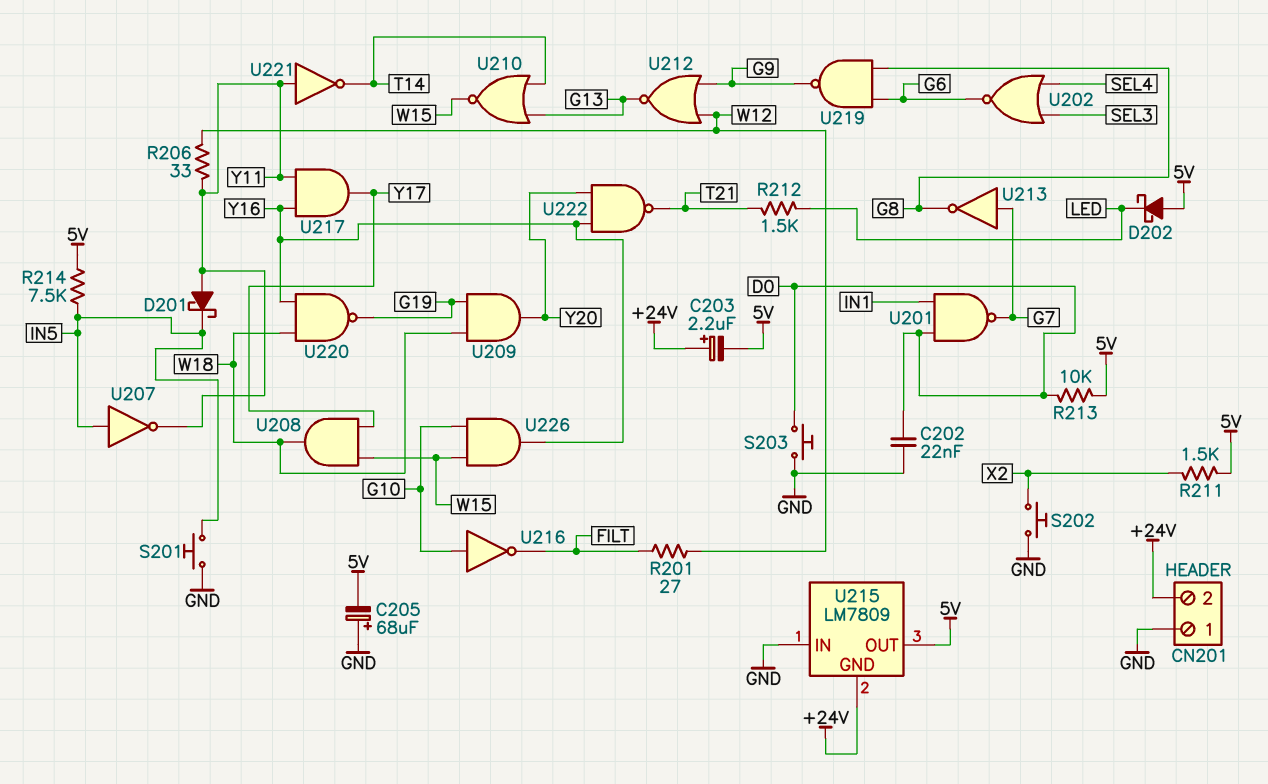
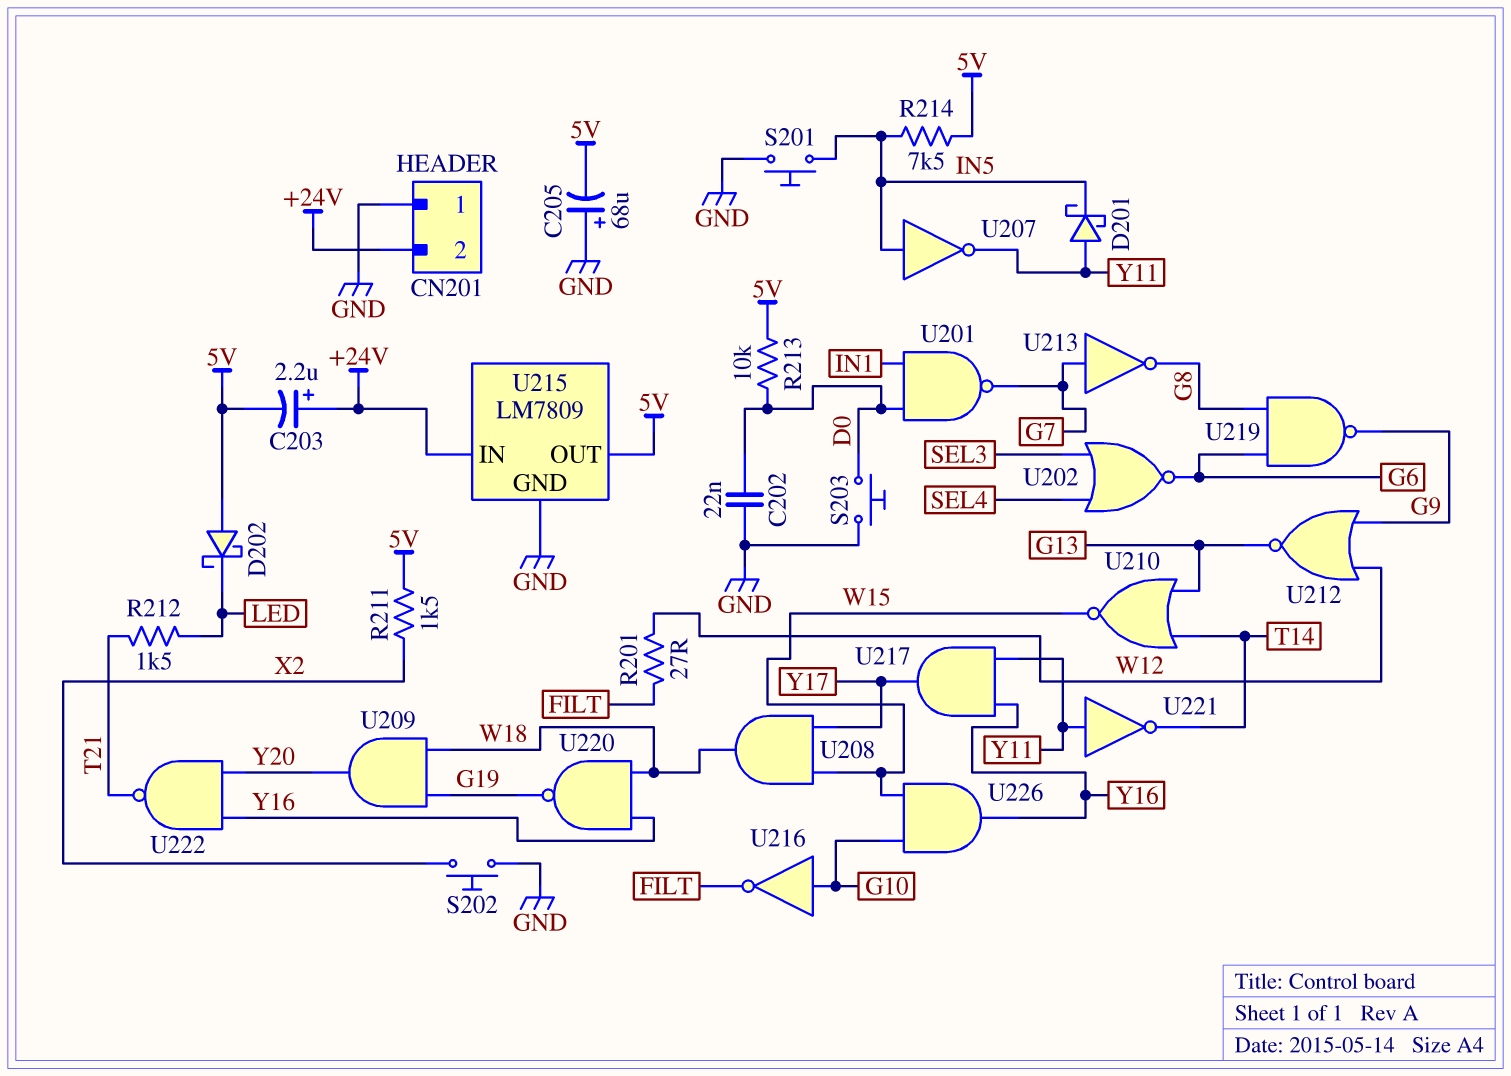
R206: 33 (W12, Y11) -> none
U215 pin GND: +24V -> GND
U215 pin IN: GND -> +24V

